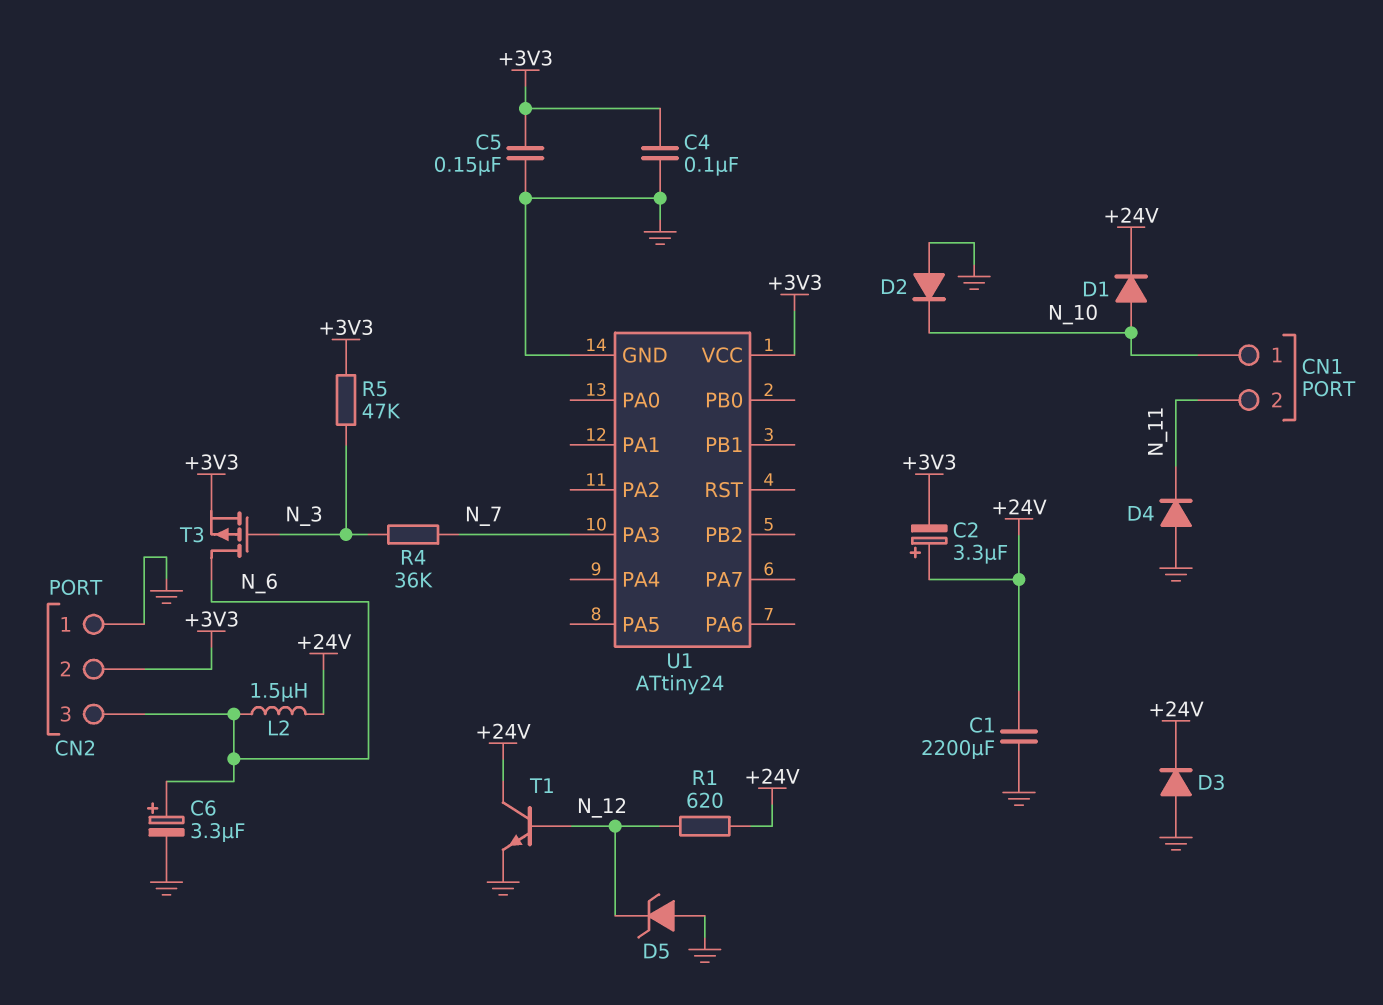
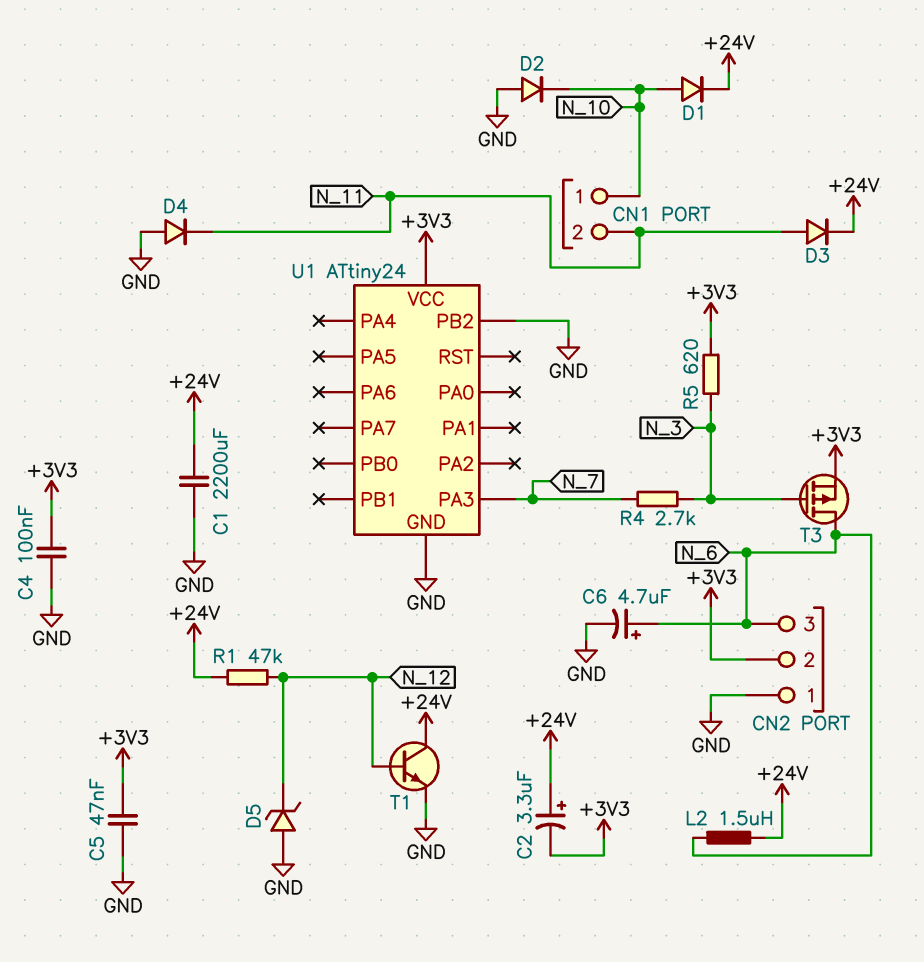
C5: 150nF (+3V3, GND) -> 47nF (+3V3, GND)
C6: 3.3uF (plus N_6, minus GND) -> 4.7uF (plus N_6, minus GND)
D3: diode (A GND, K +24V) -> diode (A N_11, K +24V)
R1: 620 (+24V, N_12) -> 47k (+24V, N_12)
R4: 36k (N_3, N_7) -> 2.7k (N_3, N_7)
R5: 47k (+3V3, N_3) -> 620 (+3V3, N_3)
U1 pin PB2: none -> GND

